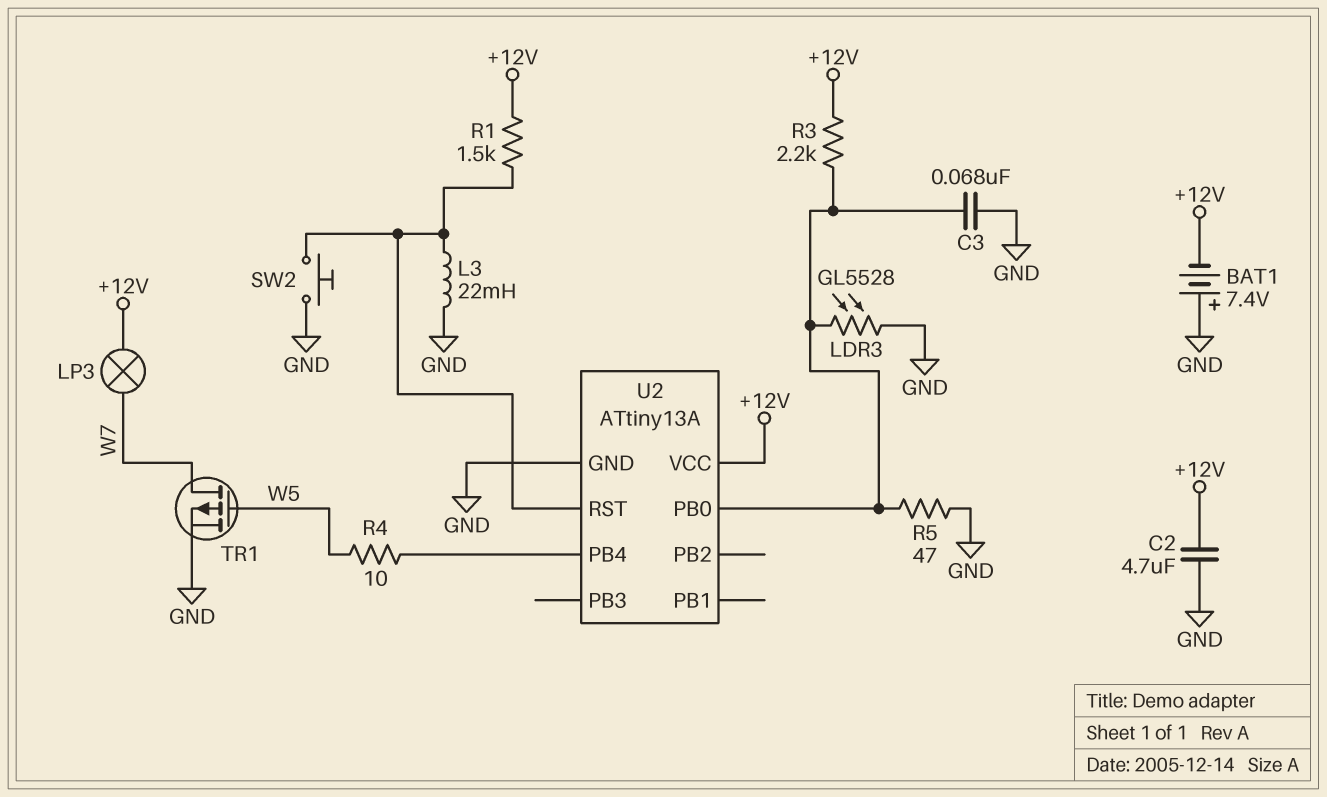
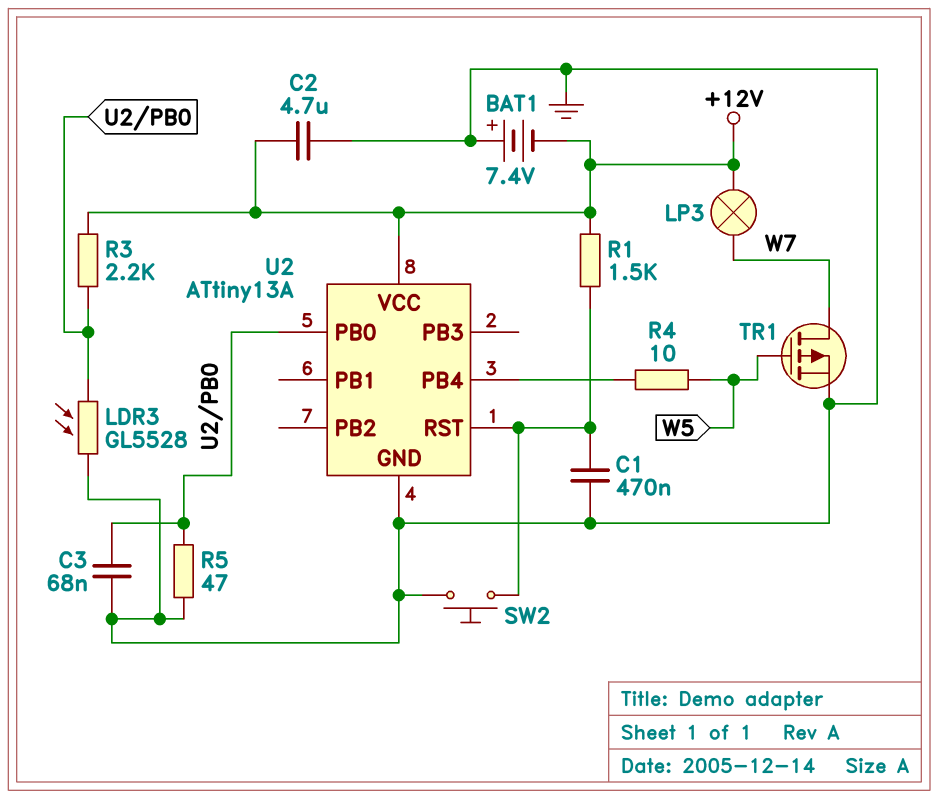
C1: none -> 470nF (GND, U2/RST)
L3: 22mH (GND, U2/RST) -> none

